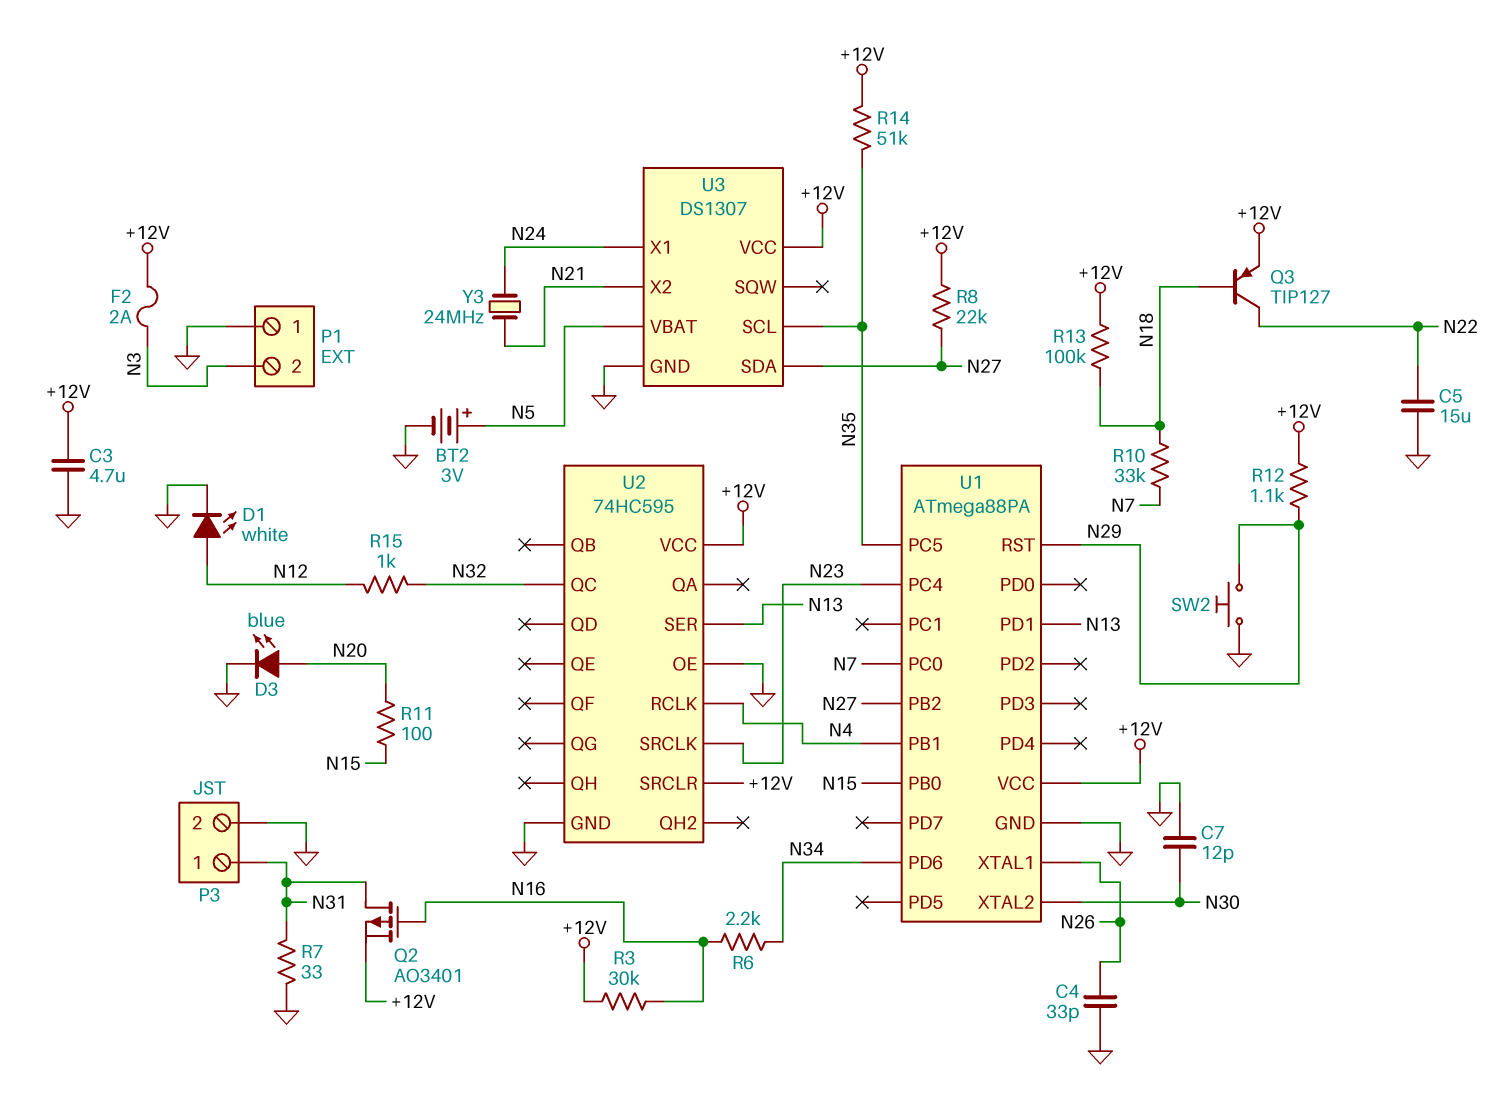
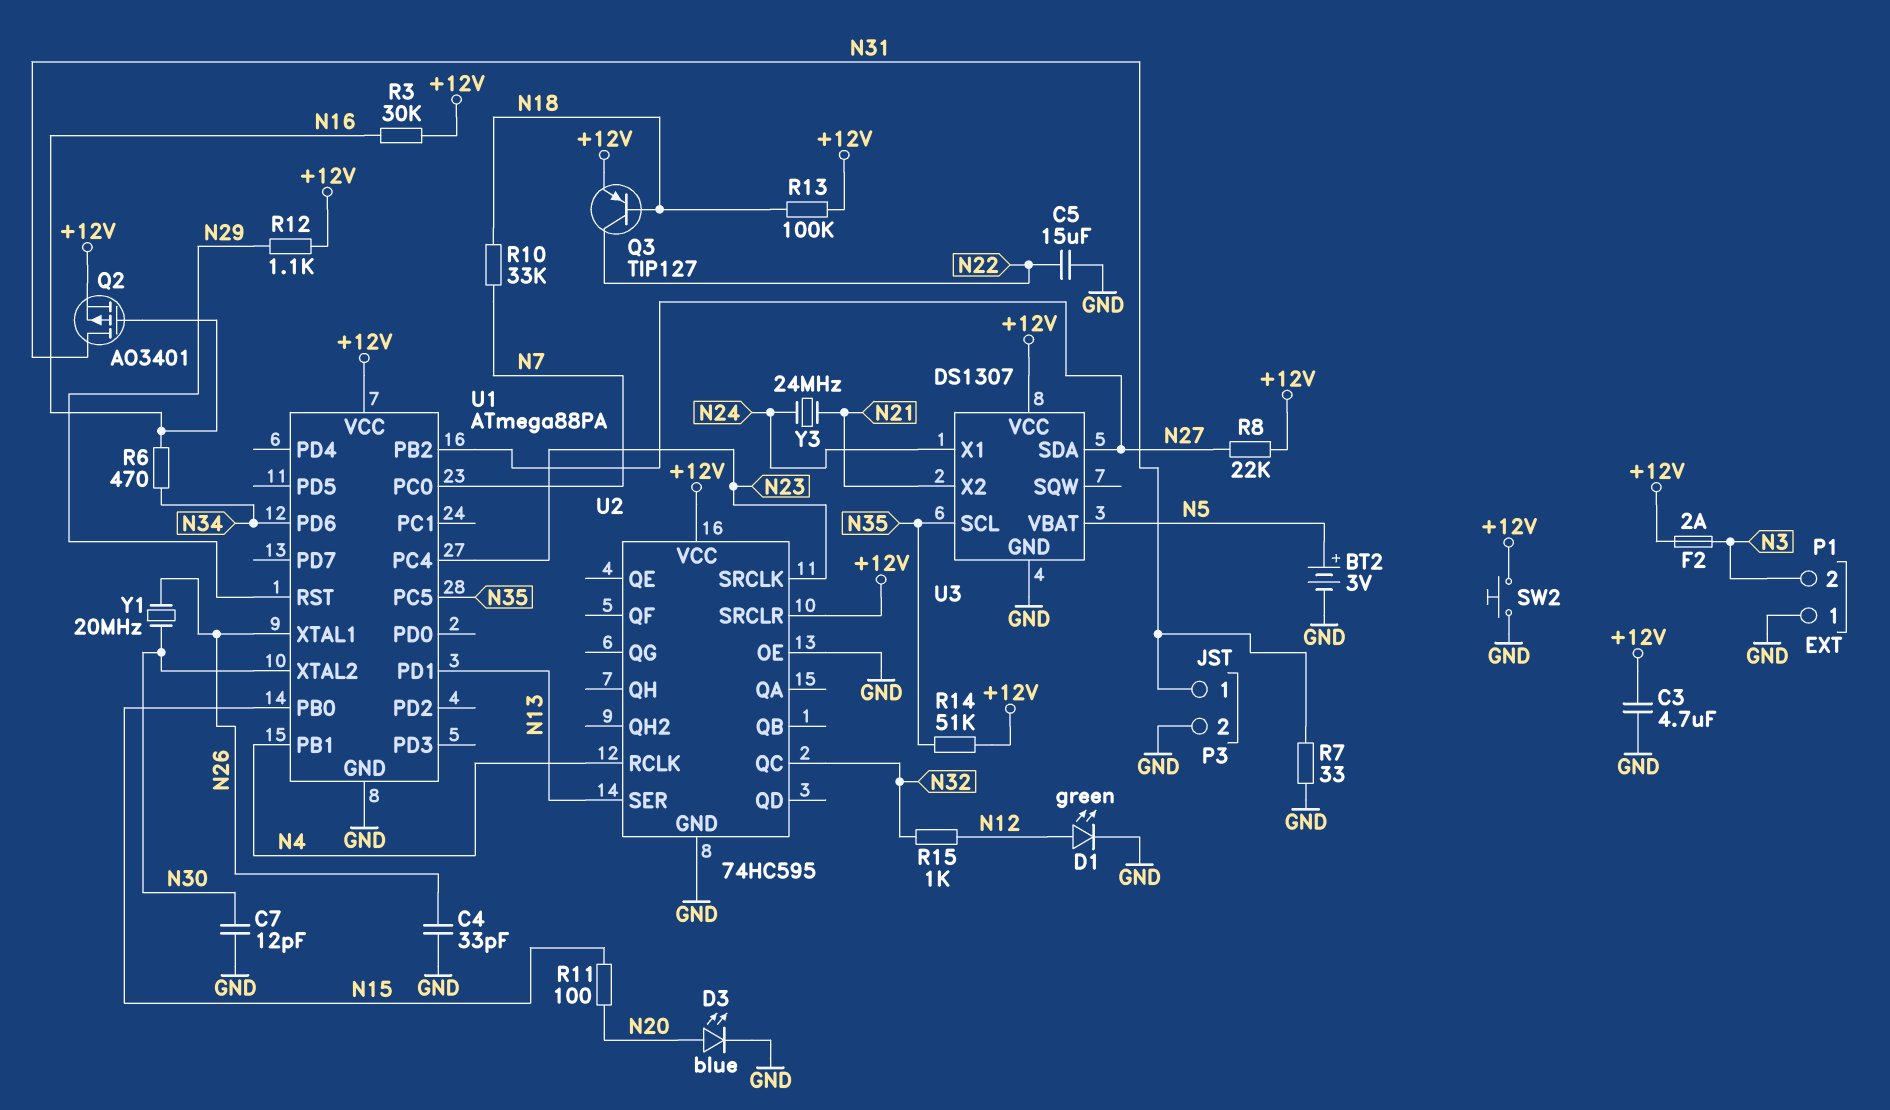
D1: LED white (A N12, K GND) -> LED green (A N12, K GND)
R6: 2.2k (N16, N34) -> 470 (N16, N34)
SW2: button (GND, N29) -> button (+12V, GND)
Y1: none -> 20MHz (N26, N30)

